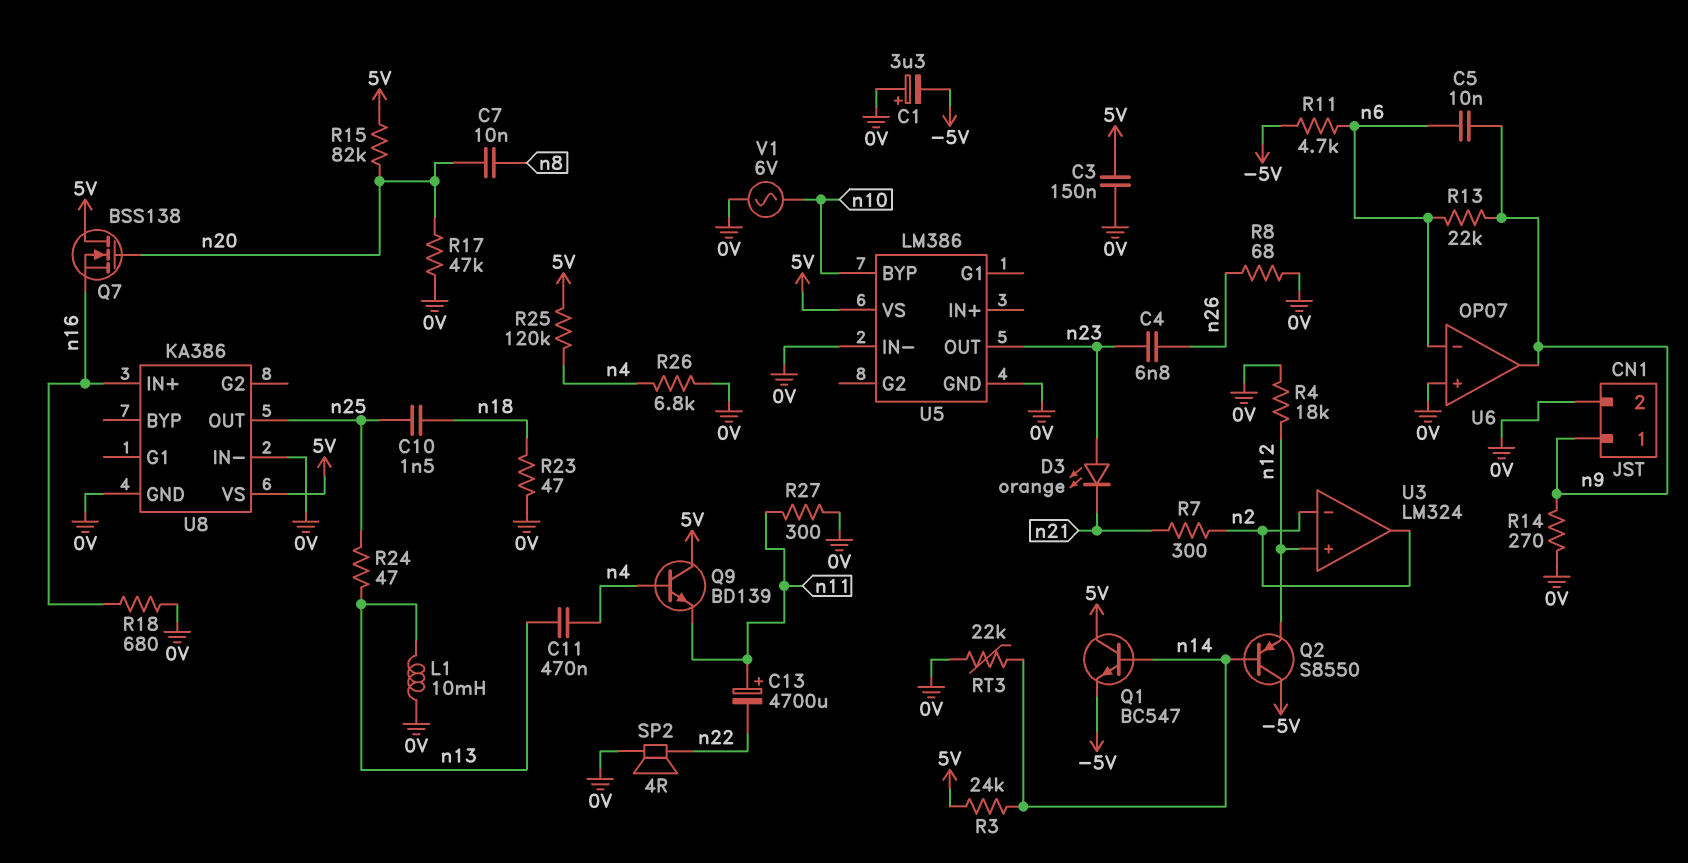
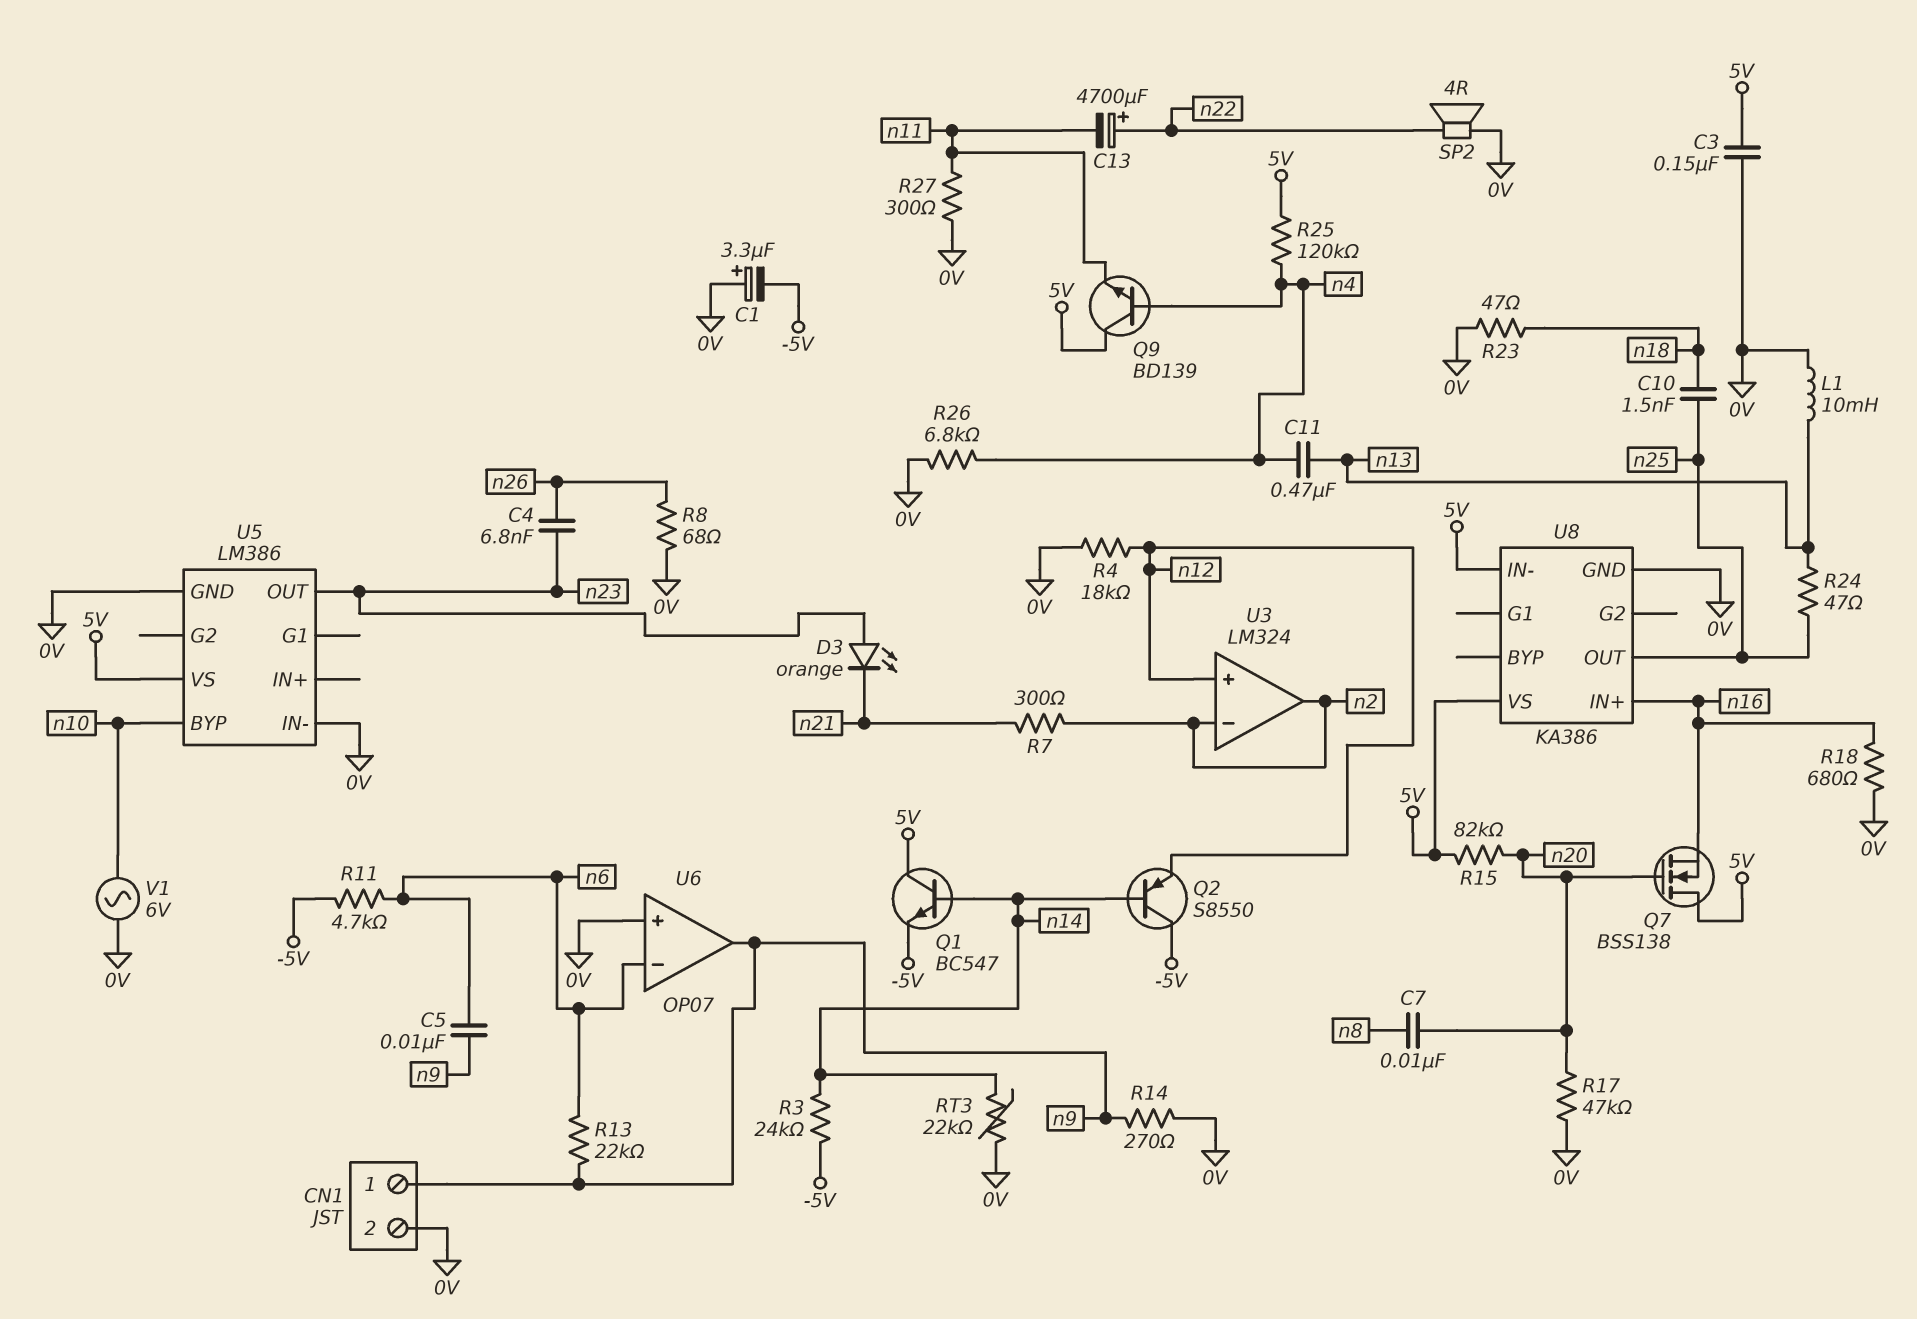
C13: 4700uF (plus n11, minus n22) -> 4700uF (plus n22, minus n11)
R3: 24k (5V, n14) -> 24k (-5V, n14)
U8 pin IN-: 0V -> 5V

